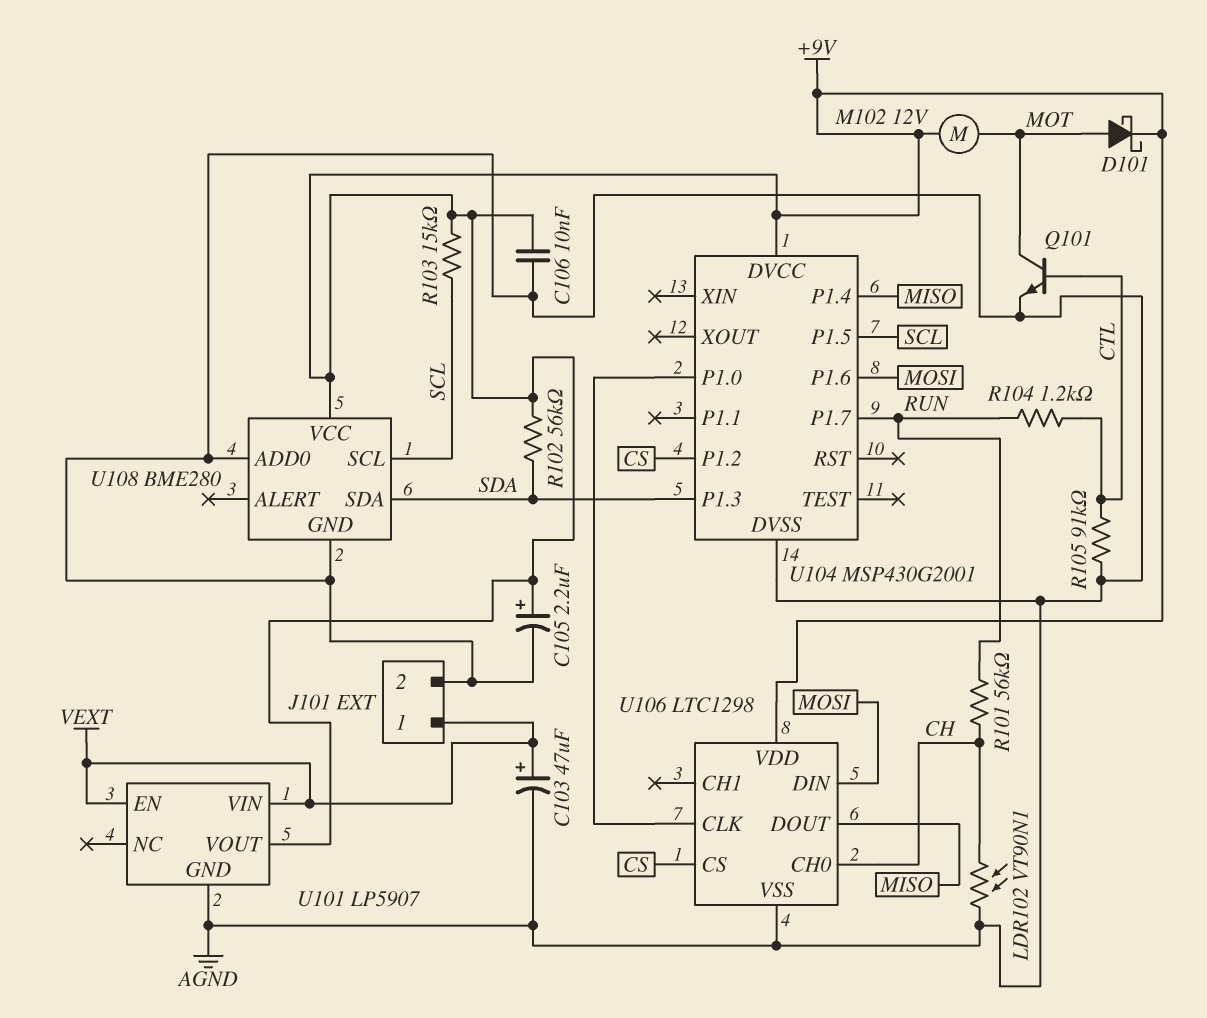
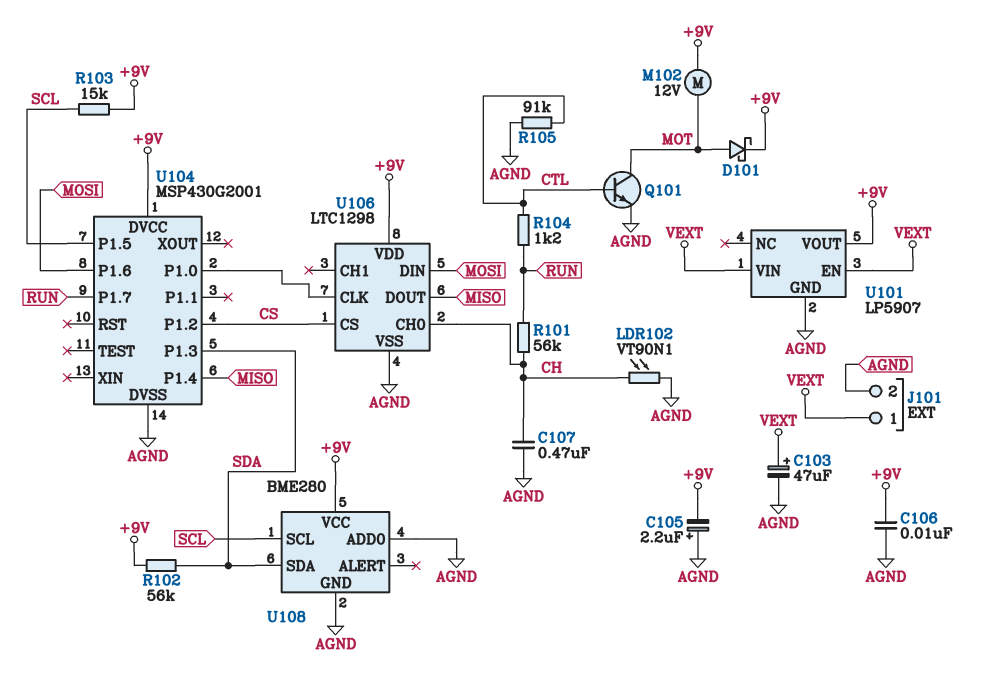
C105: 2.2uF (plus +9V, minus AGND) -> 2.2uF (plus AGND, minus +9V)
C107: none -> 470nF (AGND, CH)

